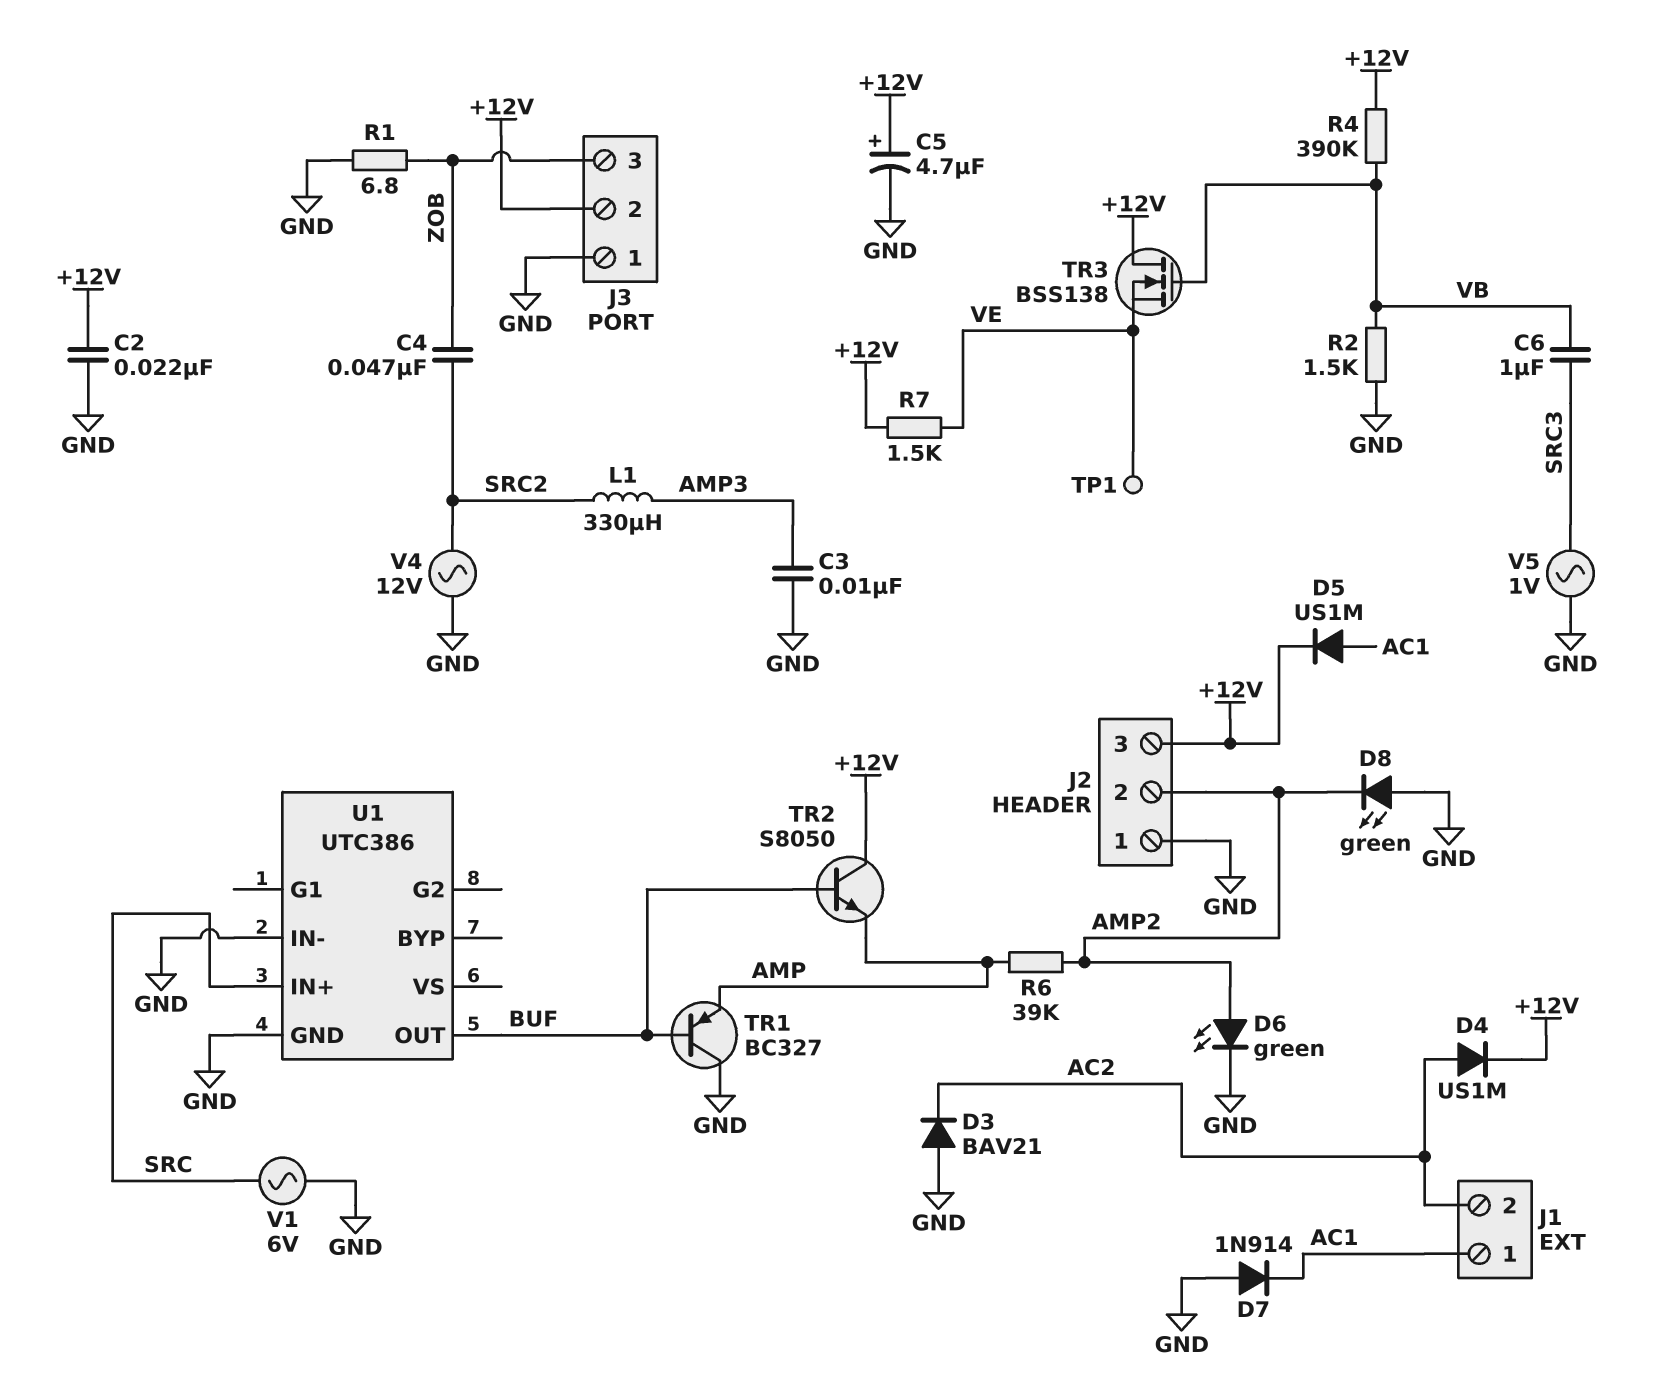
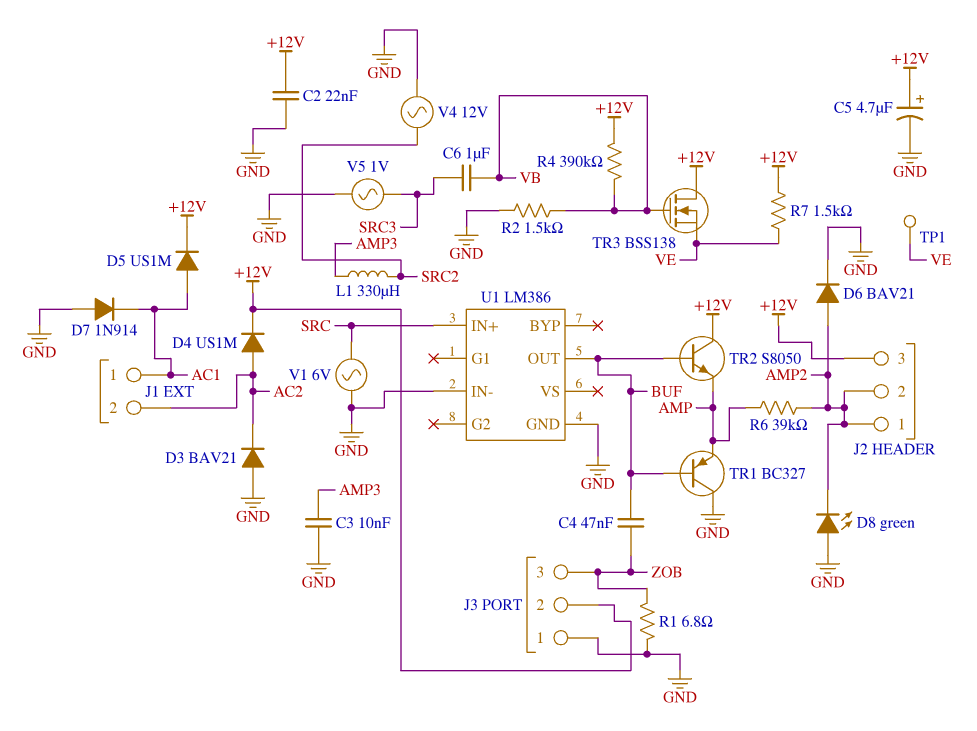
C4: 47nF (SRC2, ZOB) -> 47nF (BUF, ZOB)
D6: LED green (A AMP2, K GND) -> diode BAV21 (A AMP2, K GND)
J2 pin 1: GND -> AMP2
U1: UTC386 -> LM386

